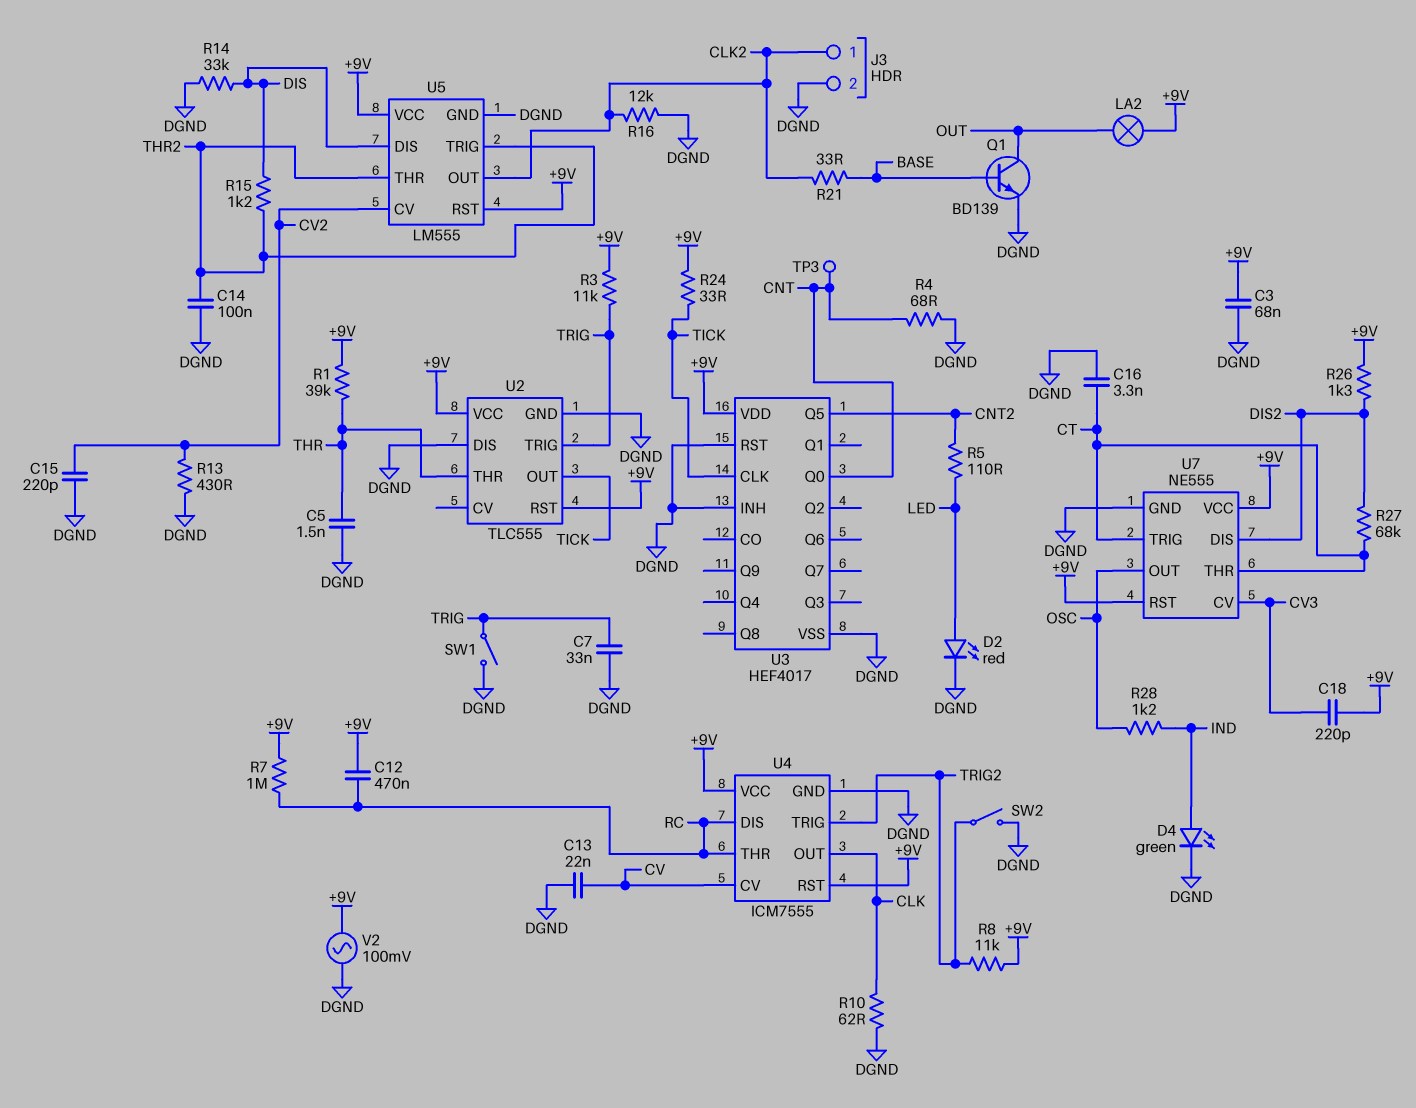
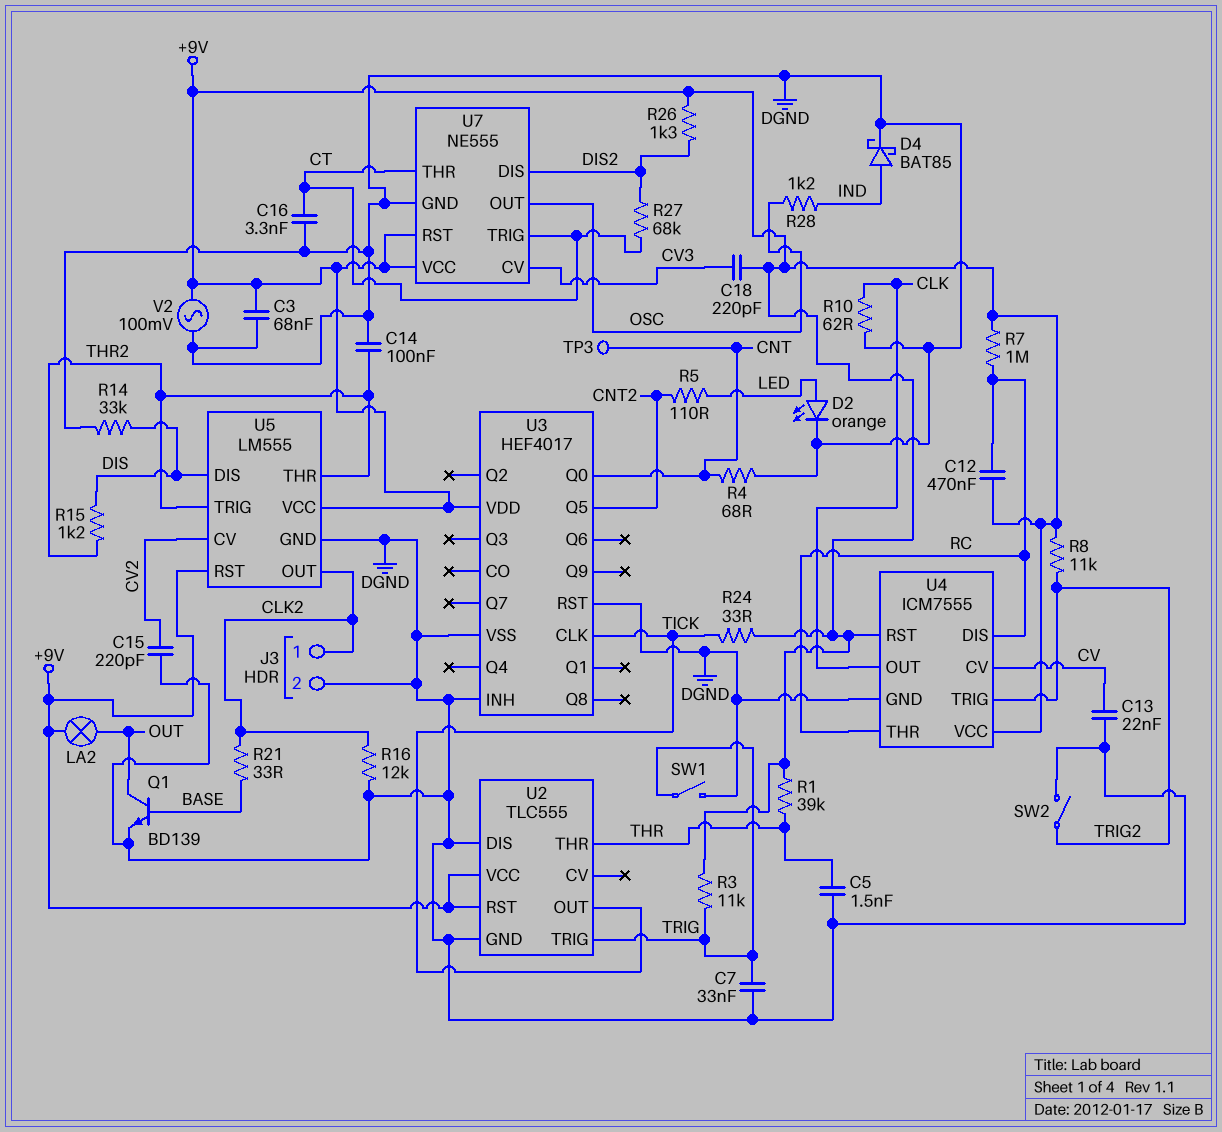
D2: LED red (A LED, K DGND) -> LED orange (A LED, K DGND)
D4: LED green (A IND, K DGND) -> schottky BAT85 (A IND, K DGND)
R13: 430 (CV2, DGND) -> none

